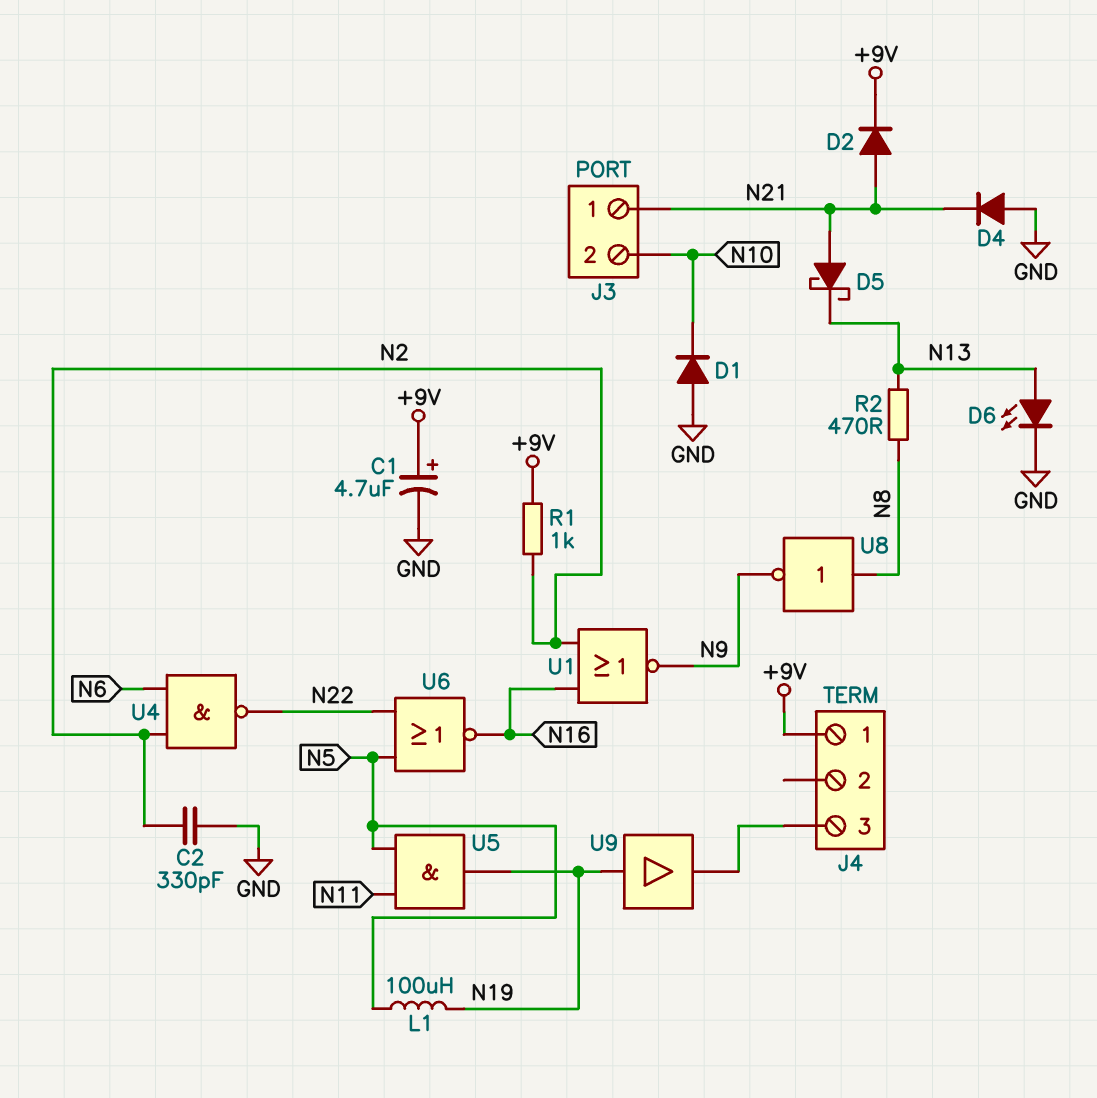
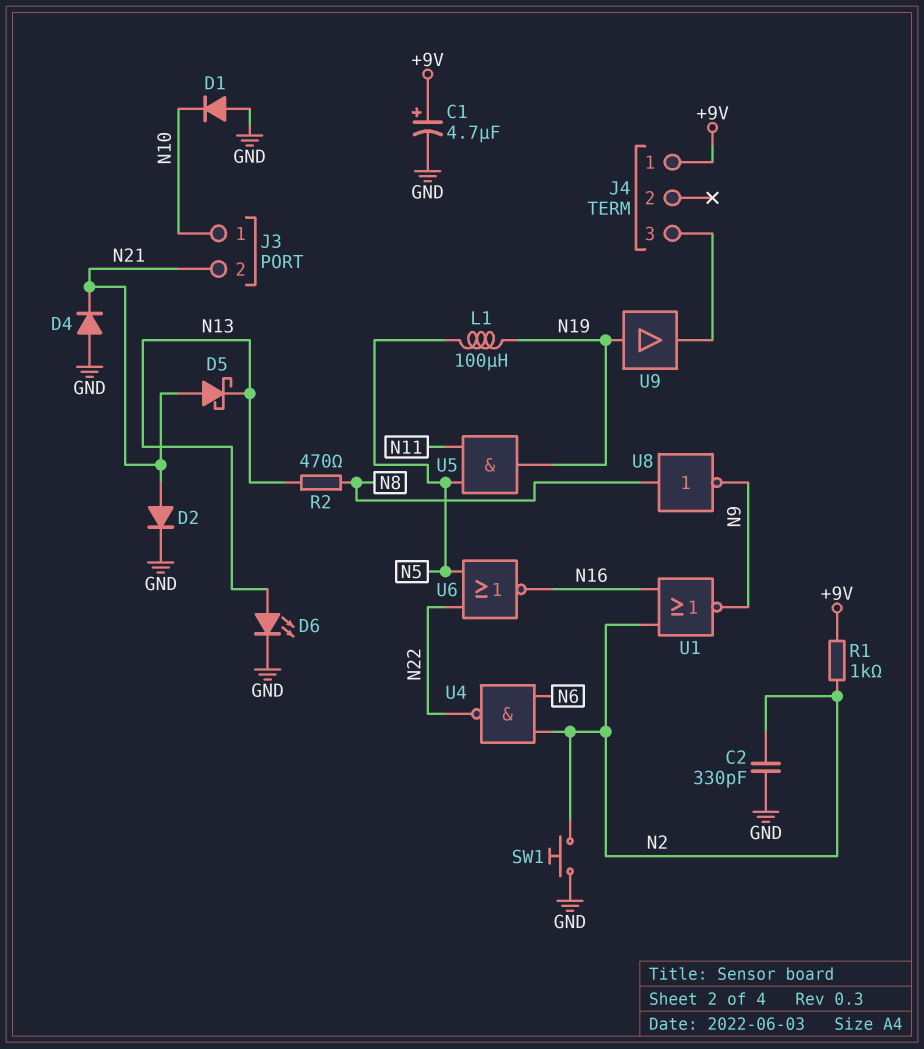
D2: diode (A N21, K +9V) -> diode (A N21, K GND)
J3 pin 1: N21 -> N10
J3 pin 2: N10 -> N21
SW1: none -> button (GND, N2)

